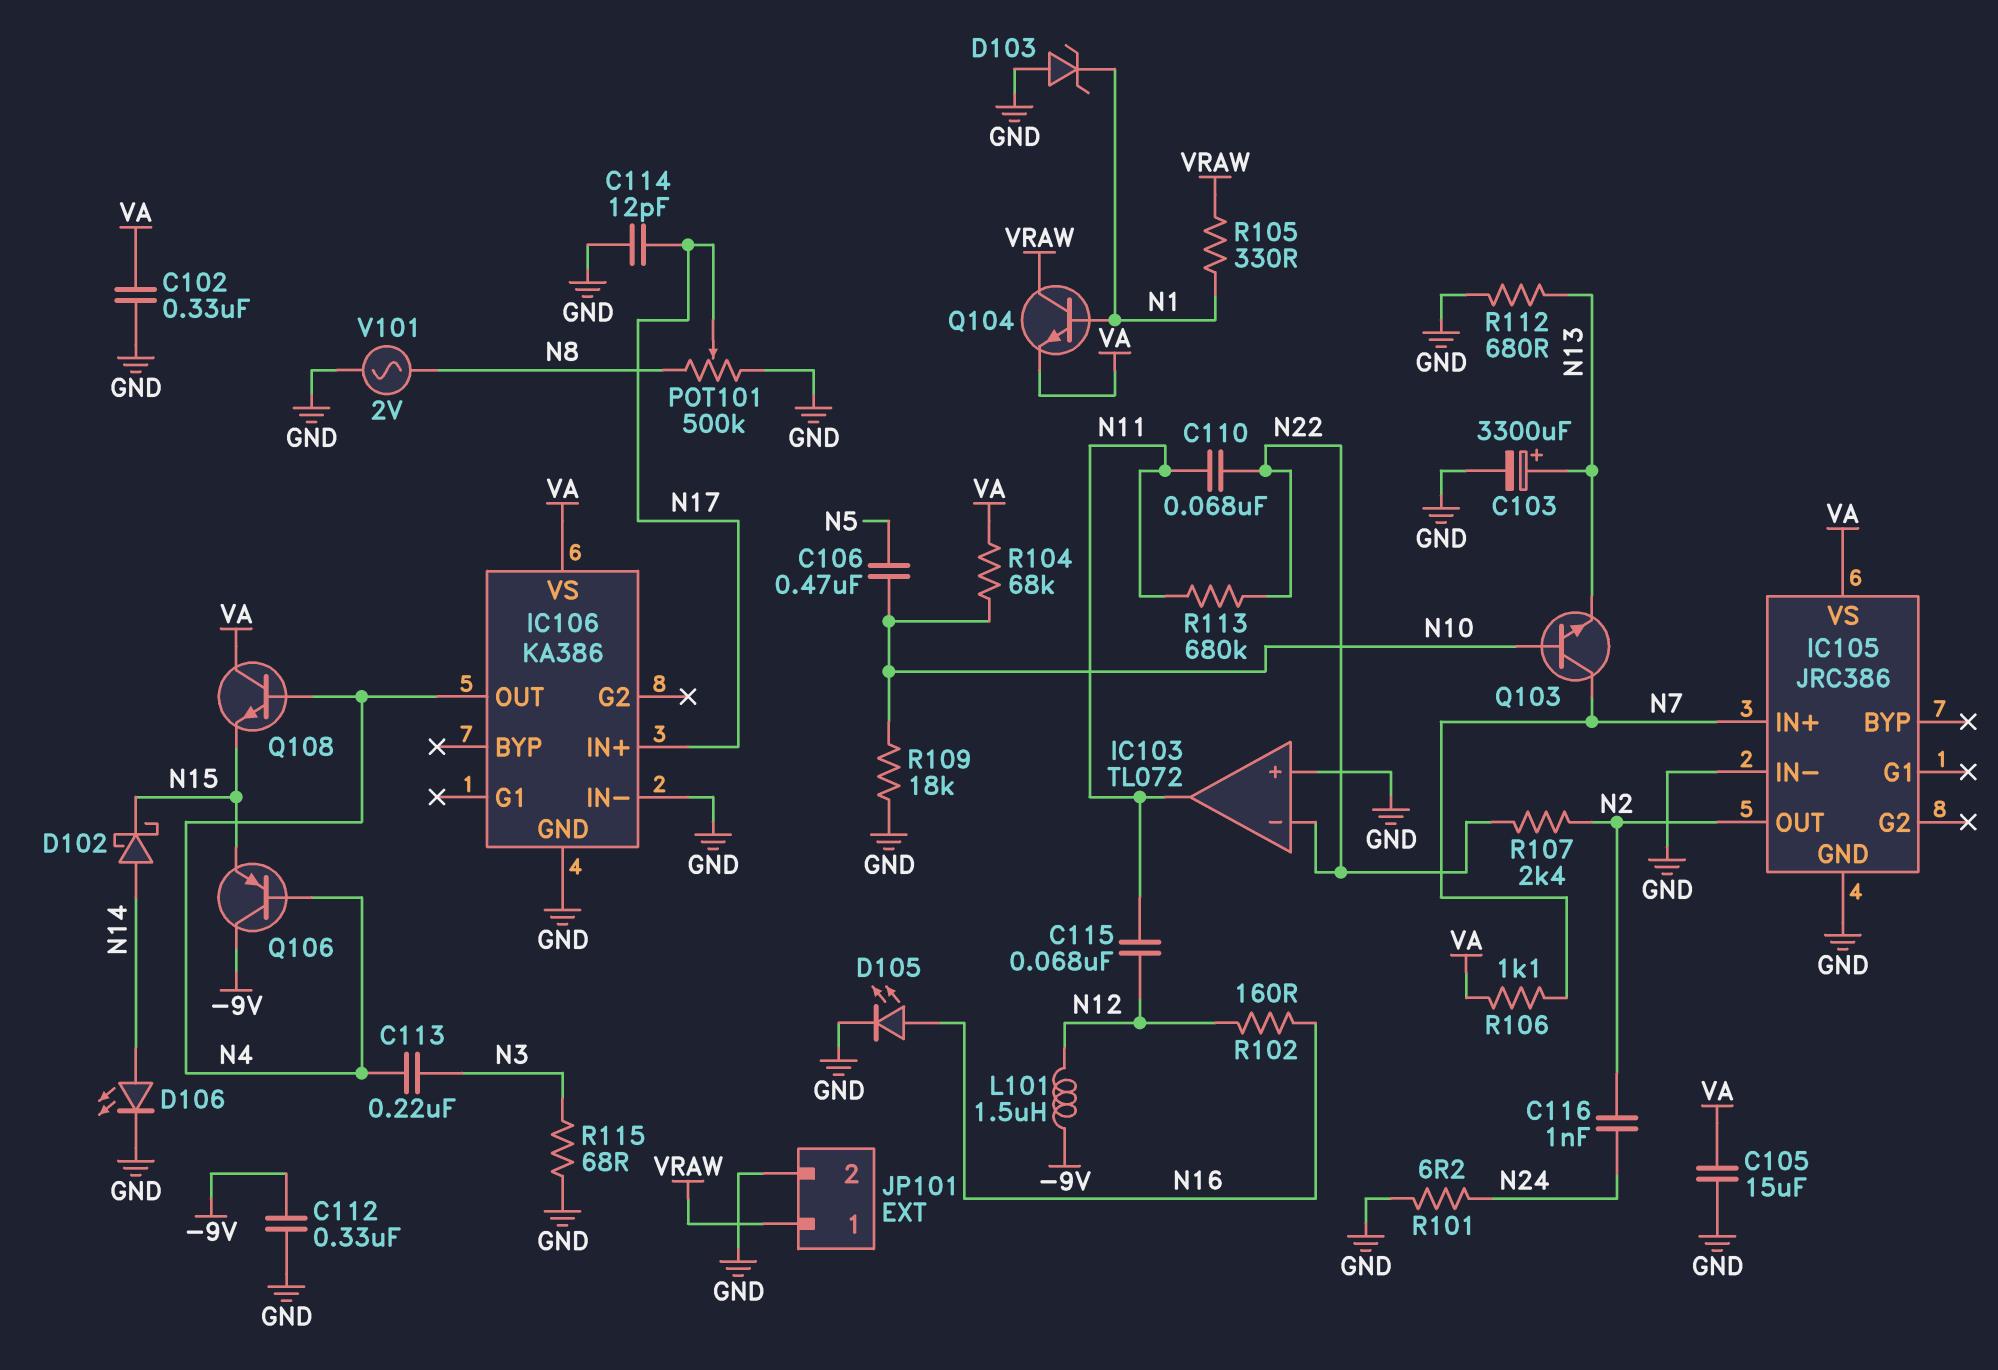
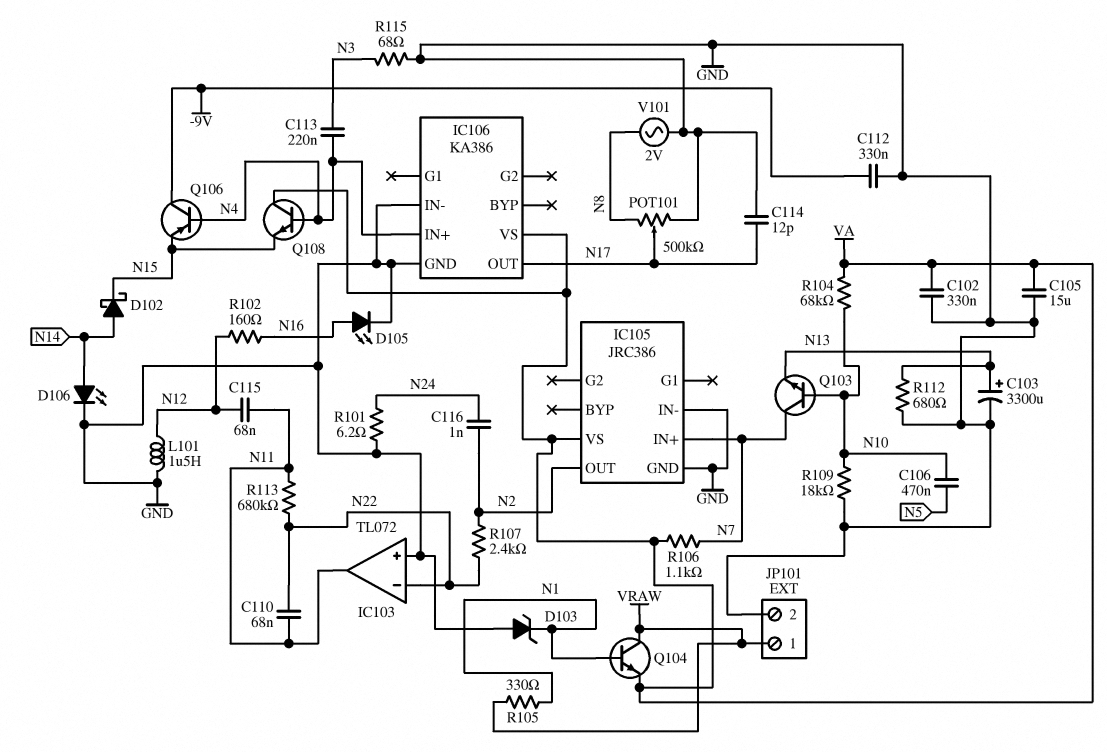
IC106 pin IN+: N17 -> N4
IC106 pin OUT: N4 -> N17
L101: 1.5uH (-9V, N12) -> 1.5uH (GND, N12)

